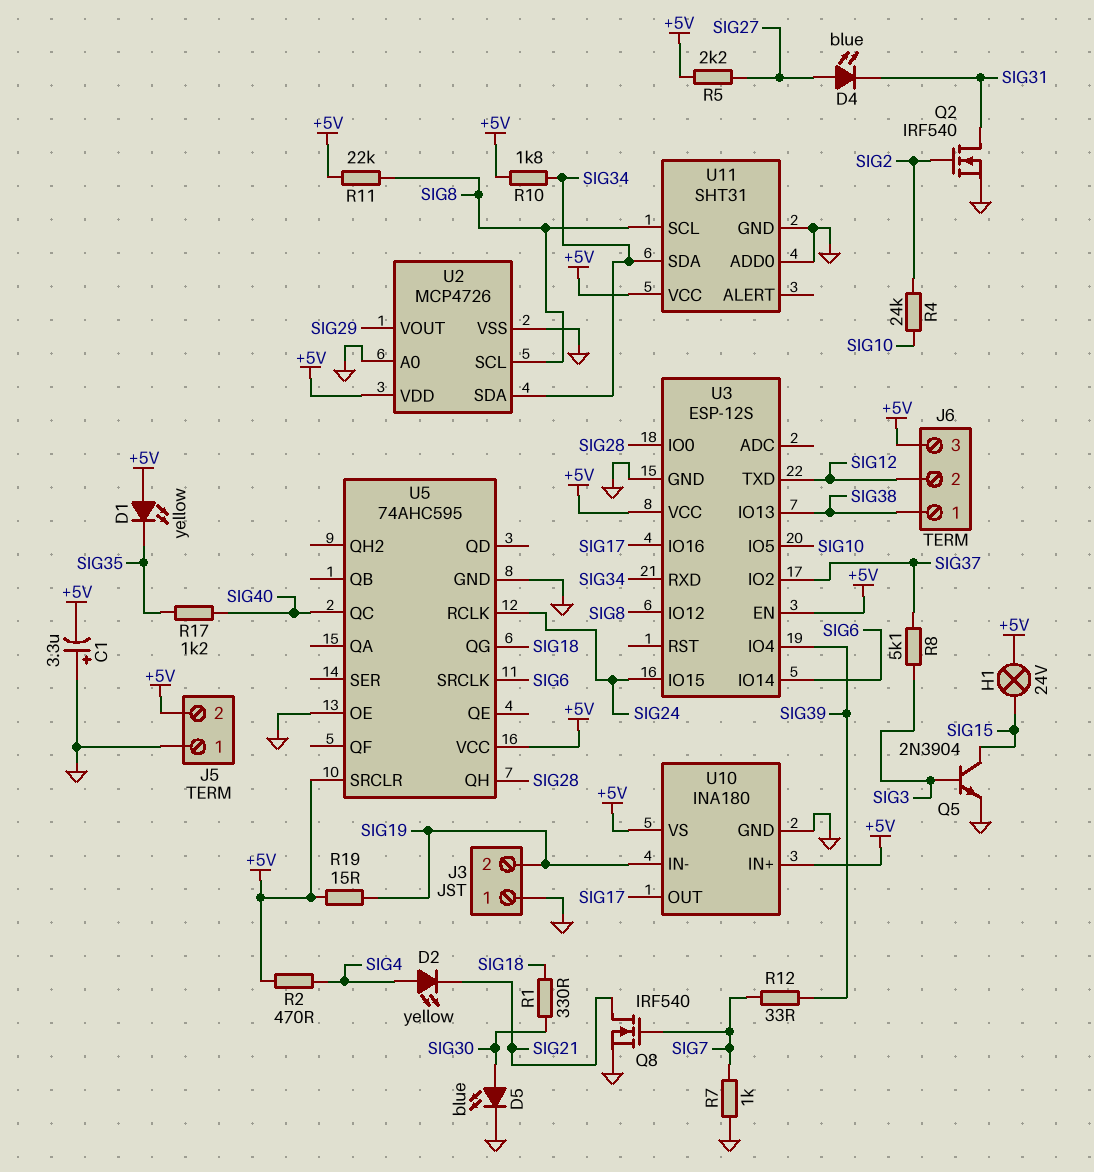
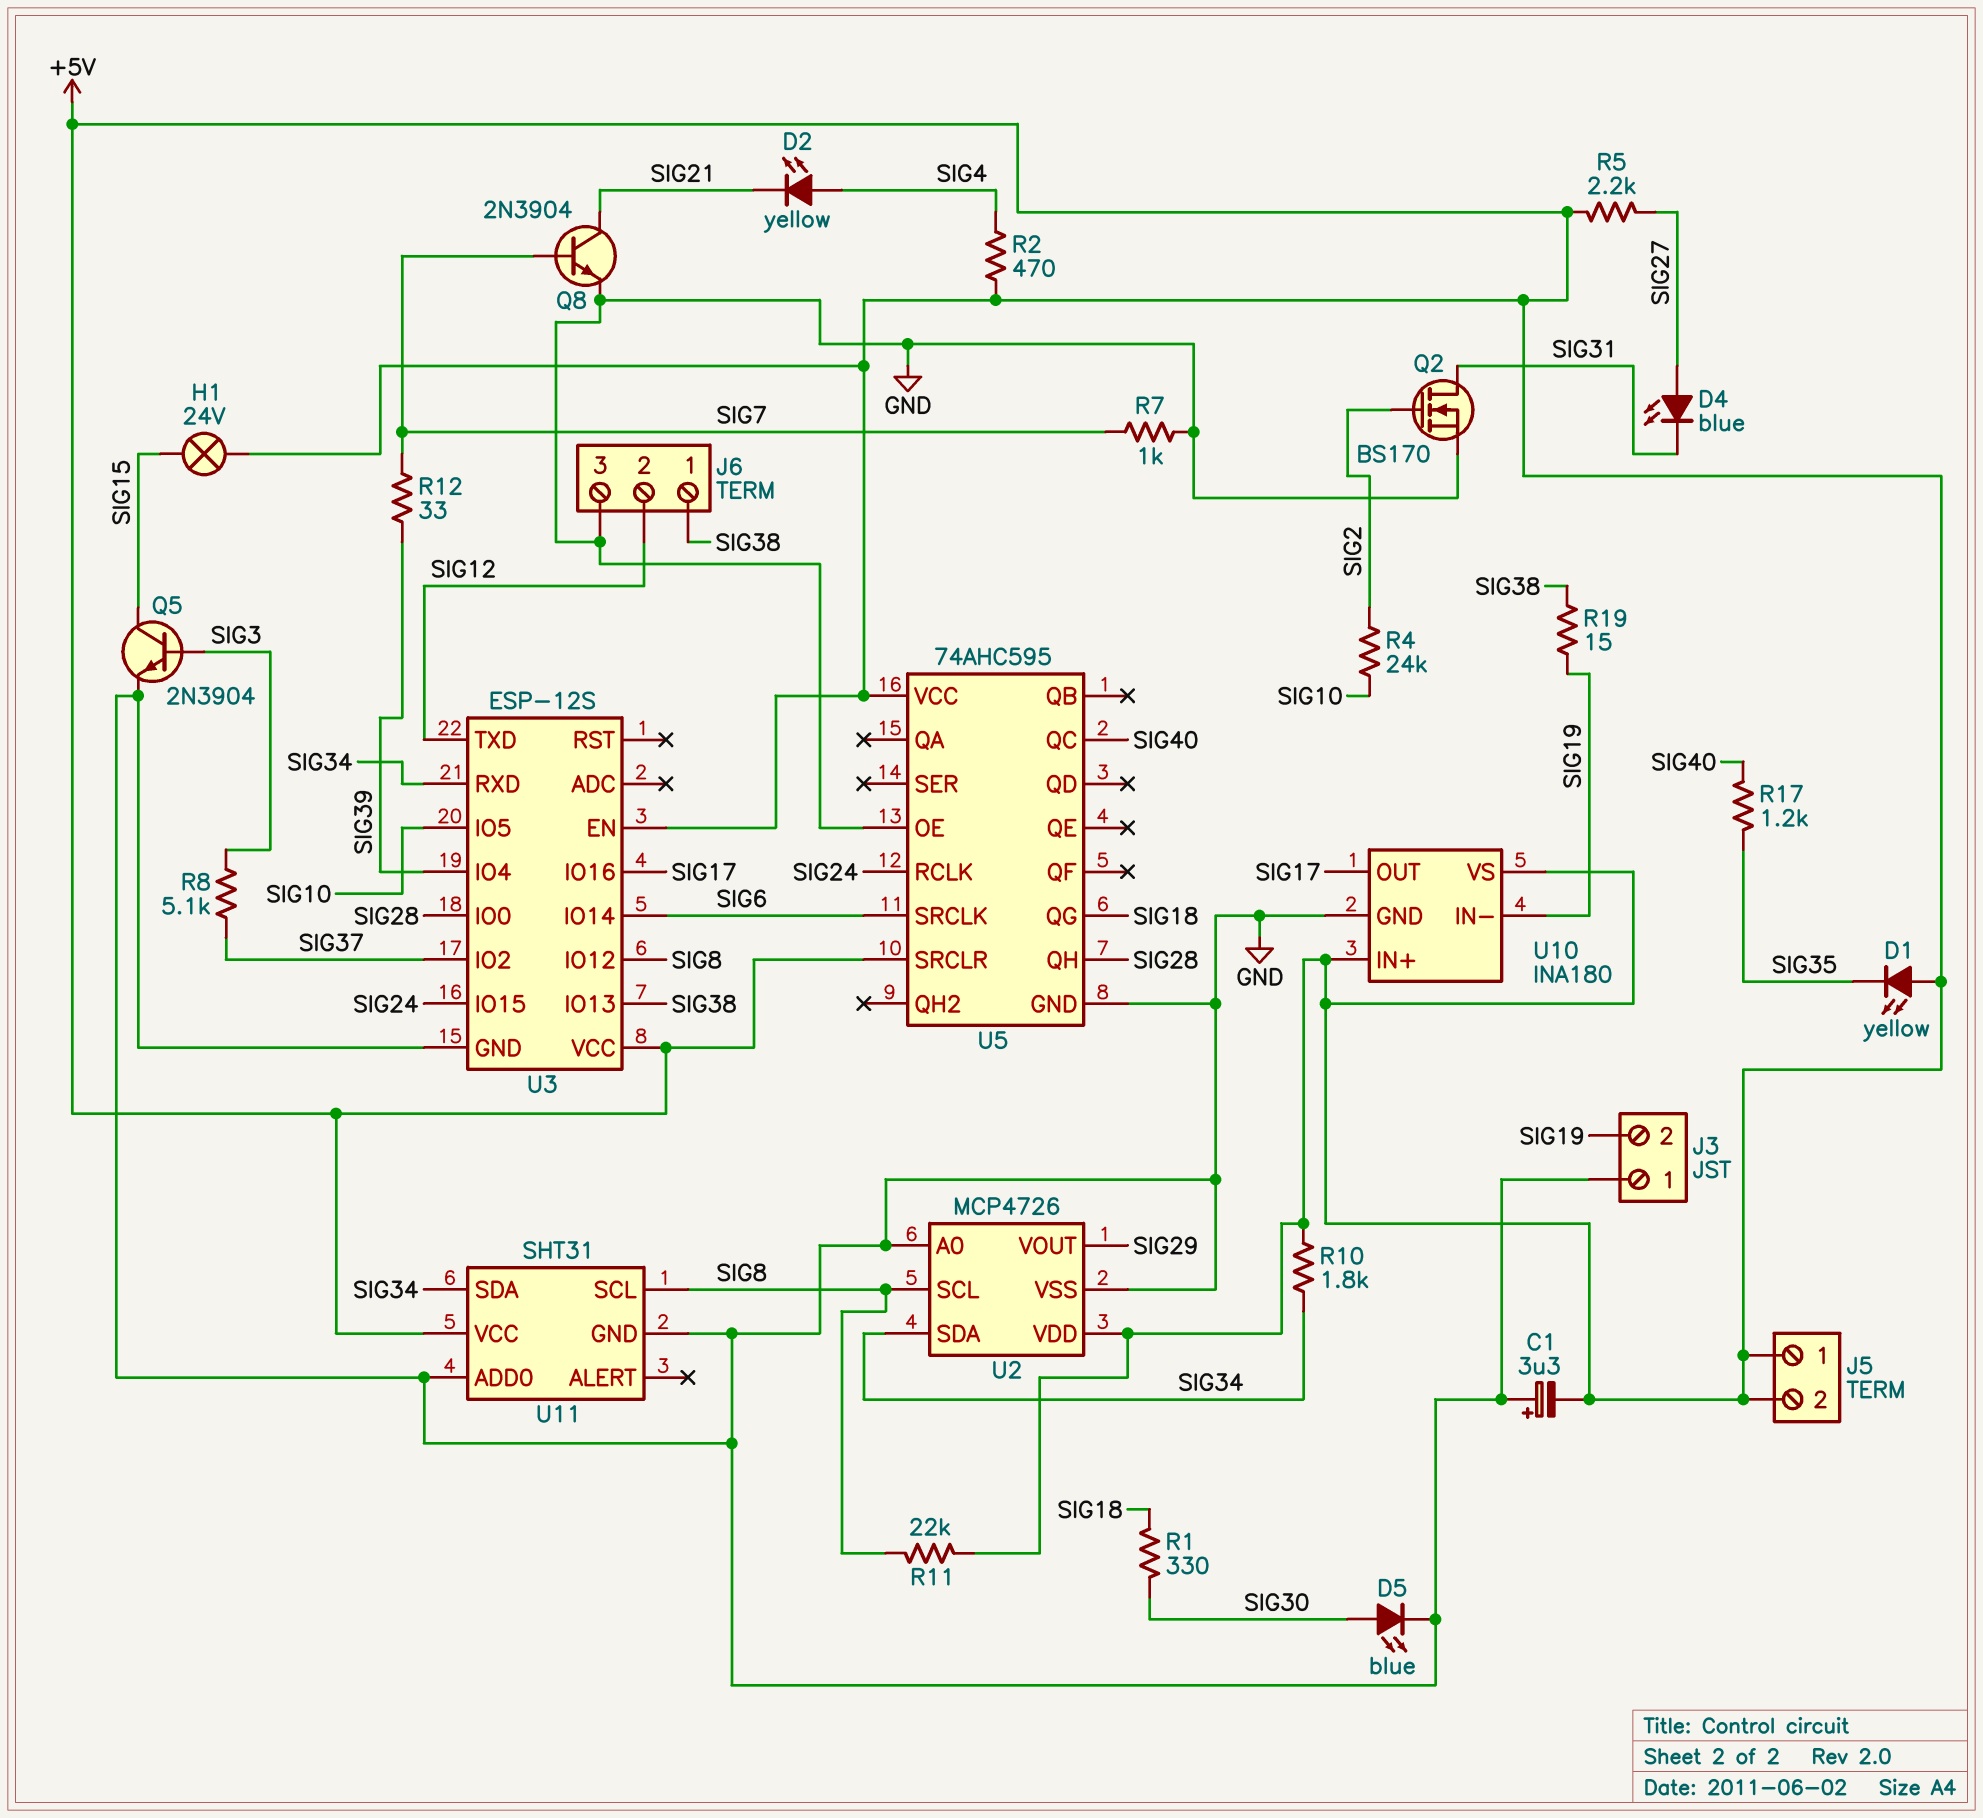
J5 pin 1: GND -> +5V
J6 pin 3: +5V -> GND
Q2: NMOS IRF540 (G SIG2, D SIG31, S GND) -> NMOS BS170 (G SIG2, D SIG31, S GND)
Q8: NMOS IRF540 (G SIG7, D SIG21, S GND) -> NPN 2N3904 (B SIG7, C SIG21, E GND)
R19: 15 (+5V, SIG19) -> 15 (SIG19, SIG38)

